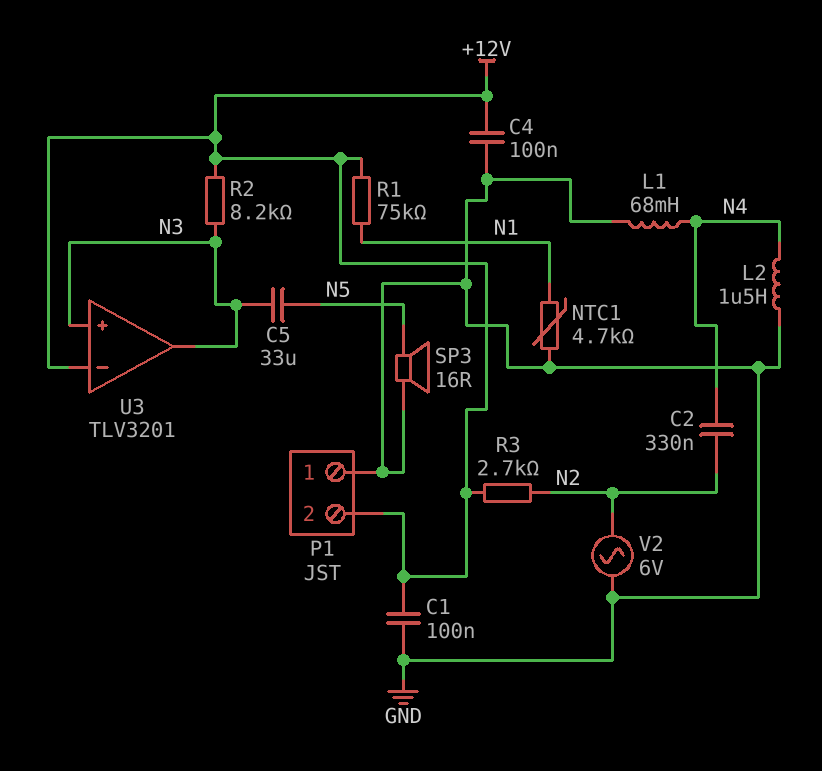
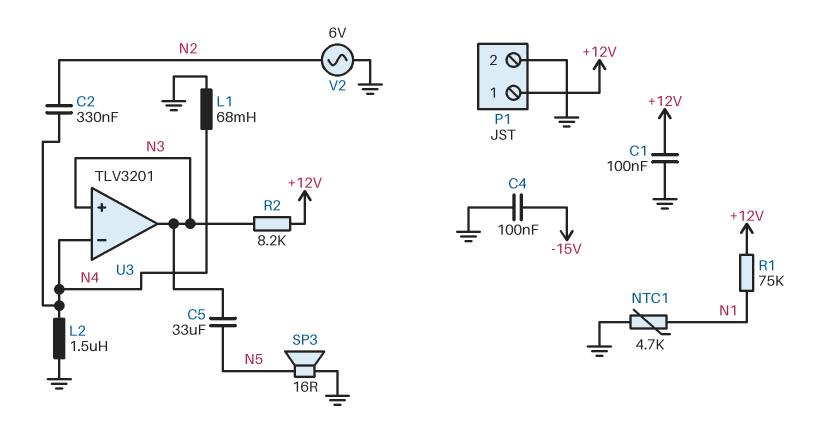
C4: 100nF (+12V, GND) -> 100nF (-15V, GND)
P1 pin 1: GND -> +12V
P1 pin 2: +12V -> GND
R3: 2.7k (+12V, N2) -> none
U3 pin in-: +12V -> N4

